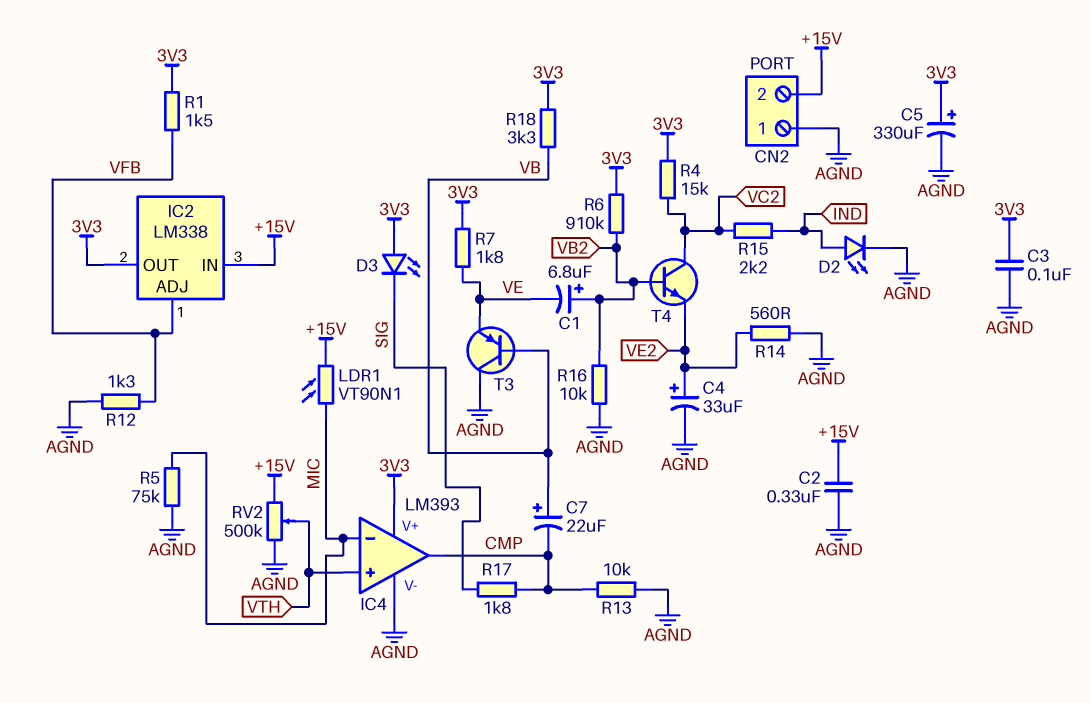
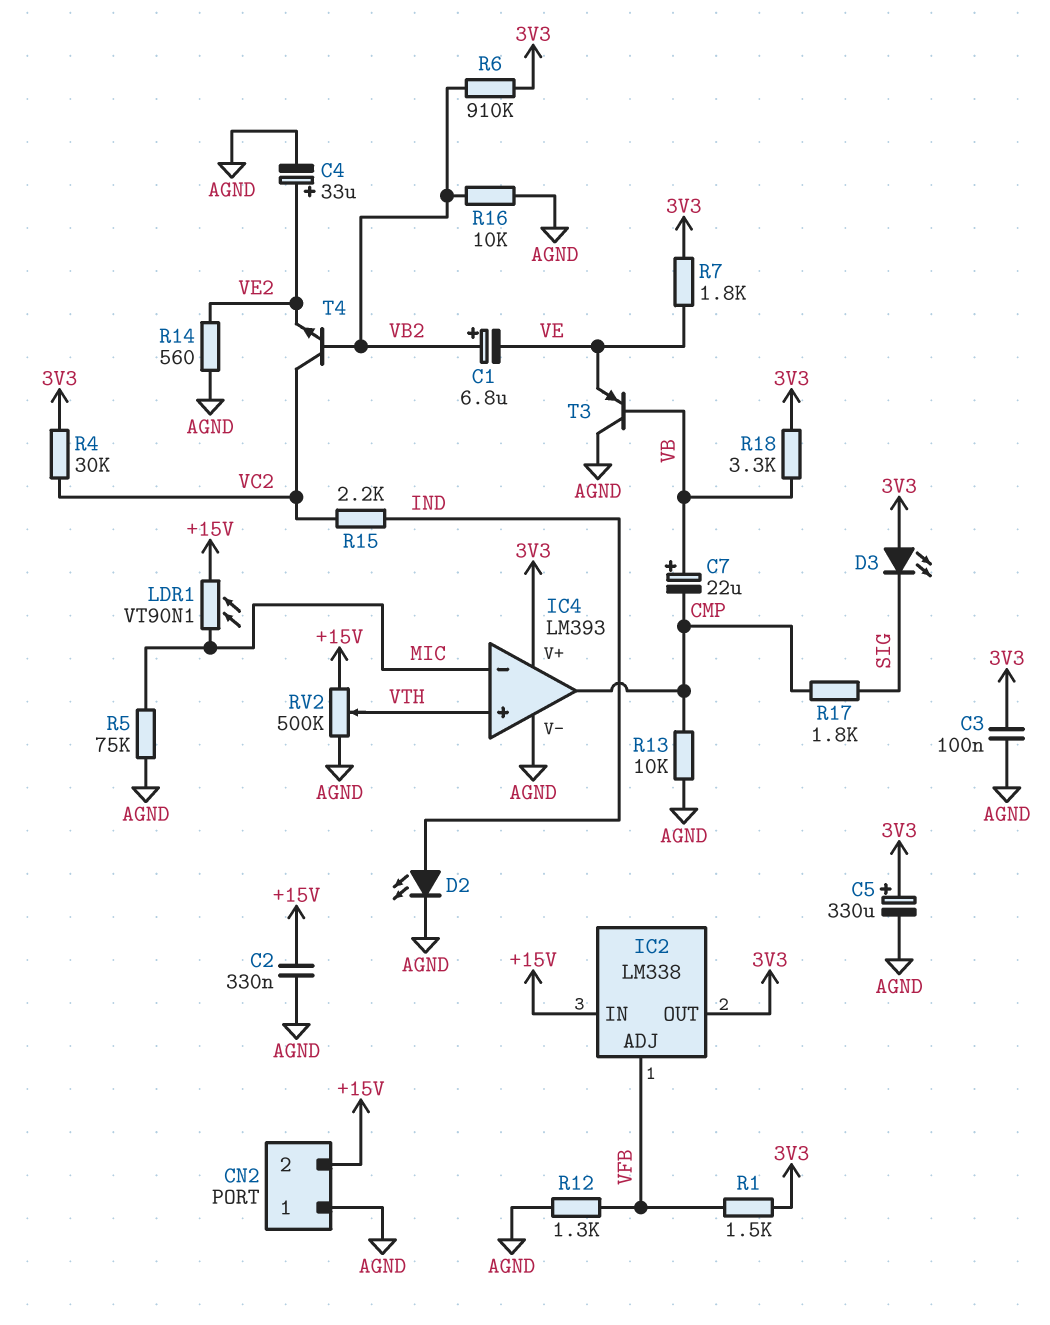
R4: 15k (3V3, VC2) -> 30k (3V3, VC2)

